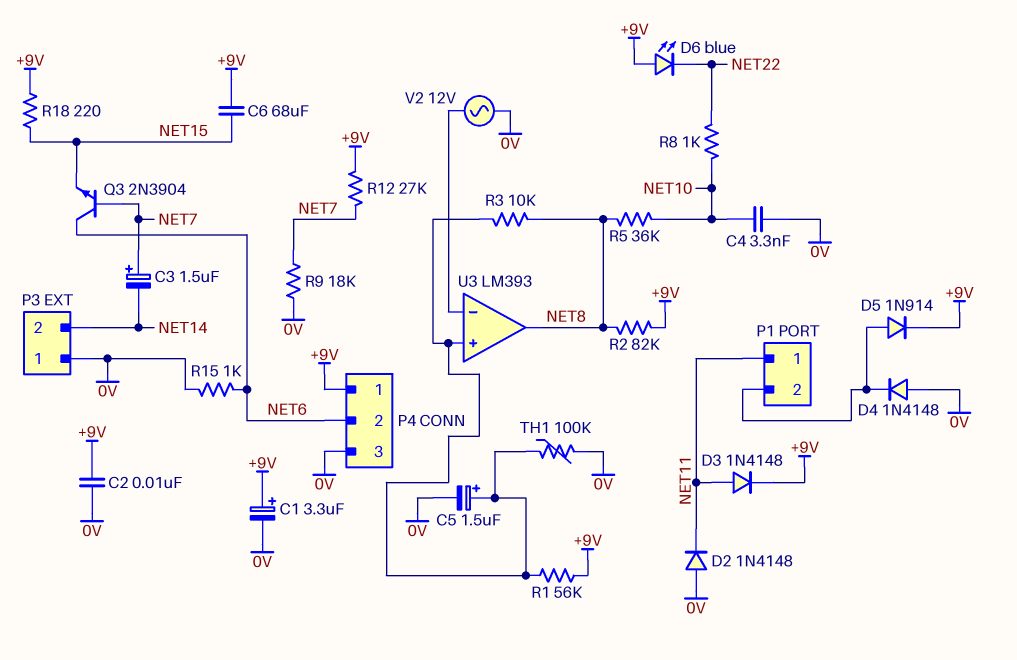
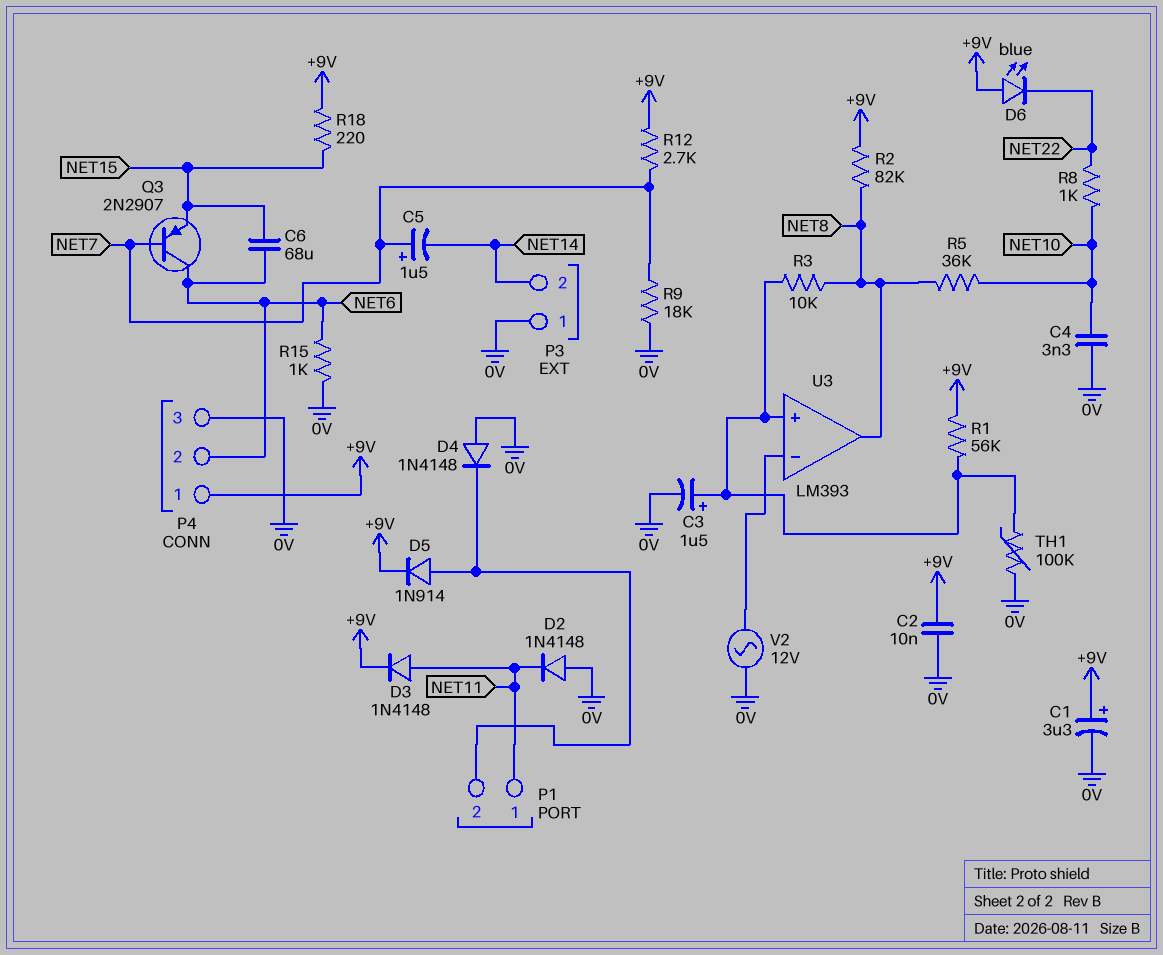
C3: 1.5uF (plus NET7, minus NET14) -> 1.5uF (plus U3/in+, minus 0V)
C5: 1.5uF (plus U3/in+, minus 0V) -> 1.5uF (plus NET7, minus NET14)
C6: 68uF (+9V, NET15) -> 68uF (NET6, NET15)
Q3: NPN 2N3904 (B NET7, C NET6, E NET15) -> PNP 2N2907 (B NET7, C NET6, E NET15)
R12: 27k (+9V, NET7) -> 2.7k (+9V, NET7)

